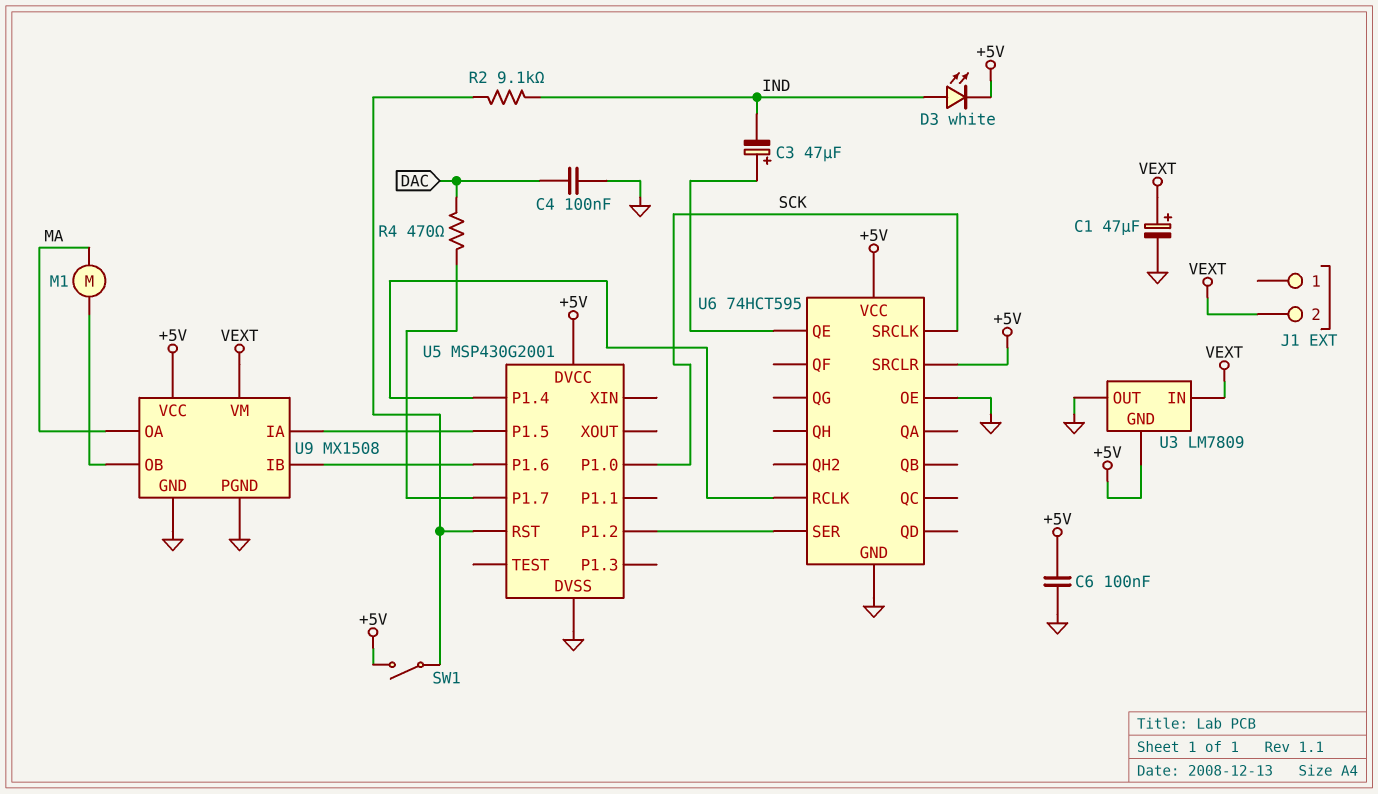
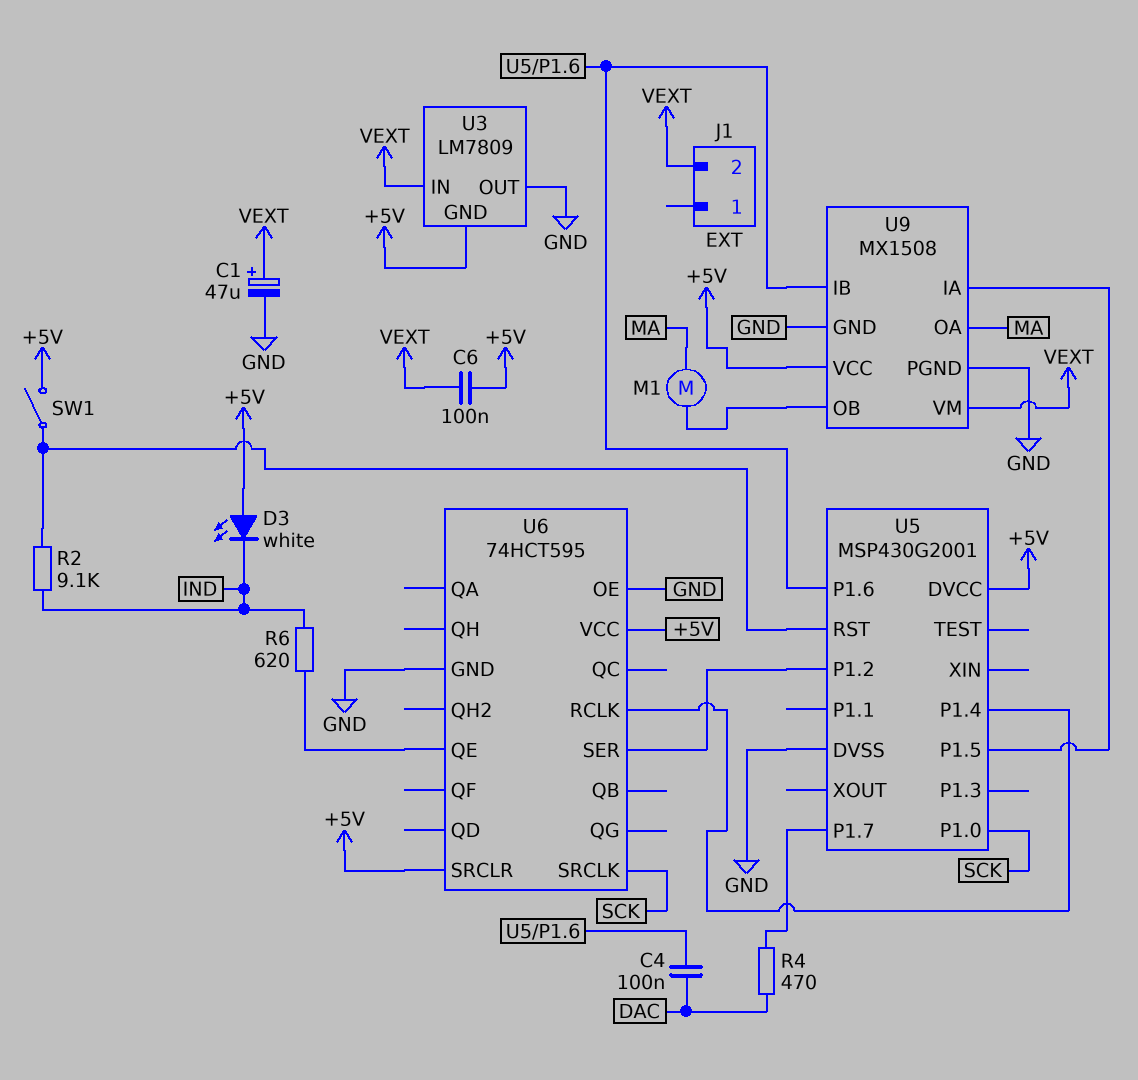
C3: 47uF (plus U6/QE, minus IND) -> none
C4: 100nF (DAC, GND) -> 100nF (DAC, U5/P1.6)
C6: 100nF (+5V, GND) -> 100nF (+5V, VEXT)
D3: LED white (A IND, K +5V) -> LED white (A +5V, K IND)
R6: none -> 620 (IND, U6/QE)

